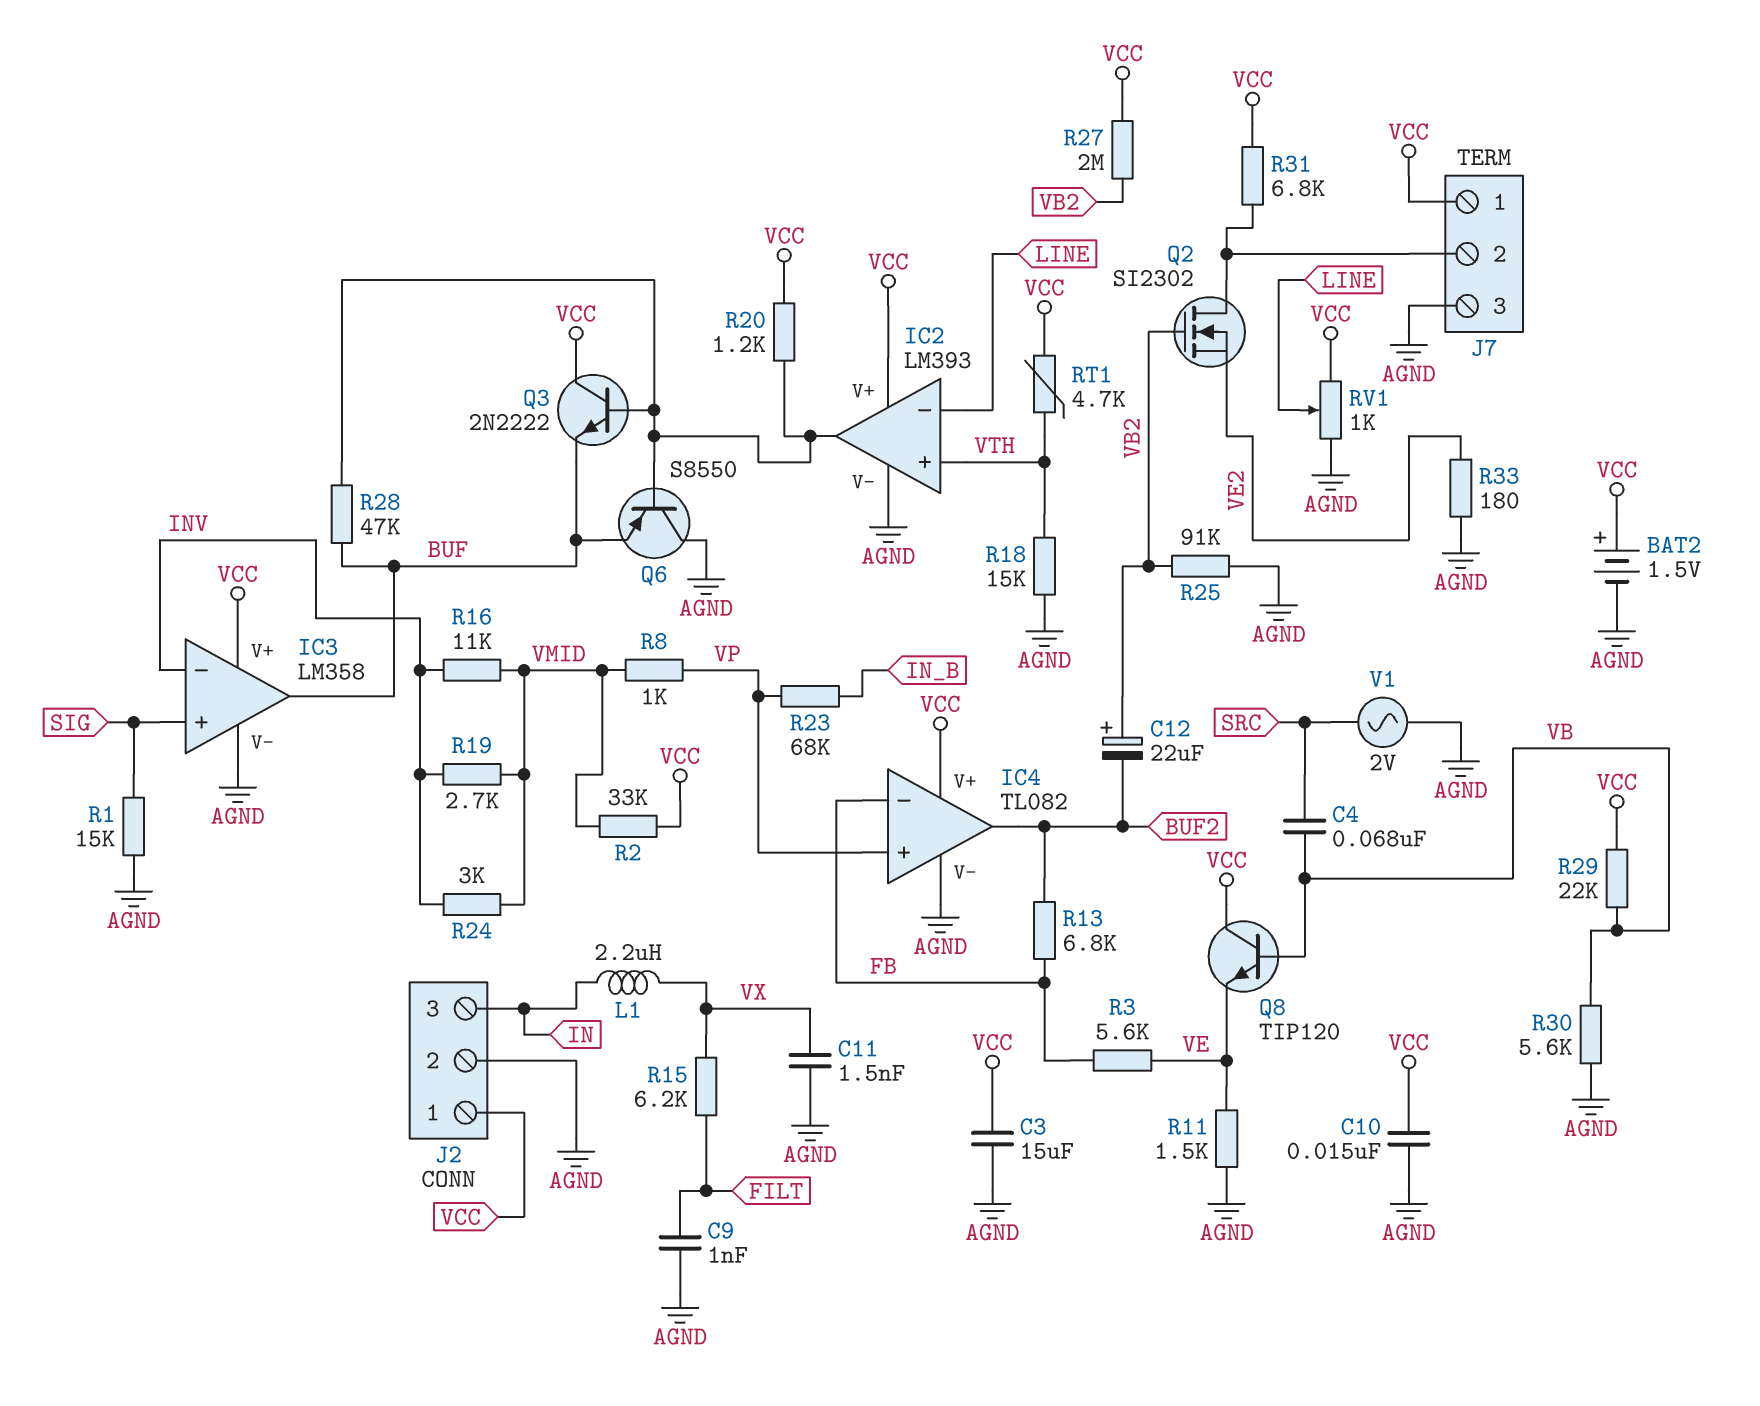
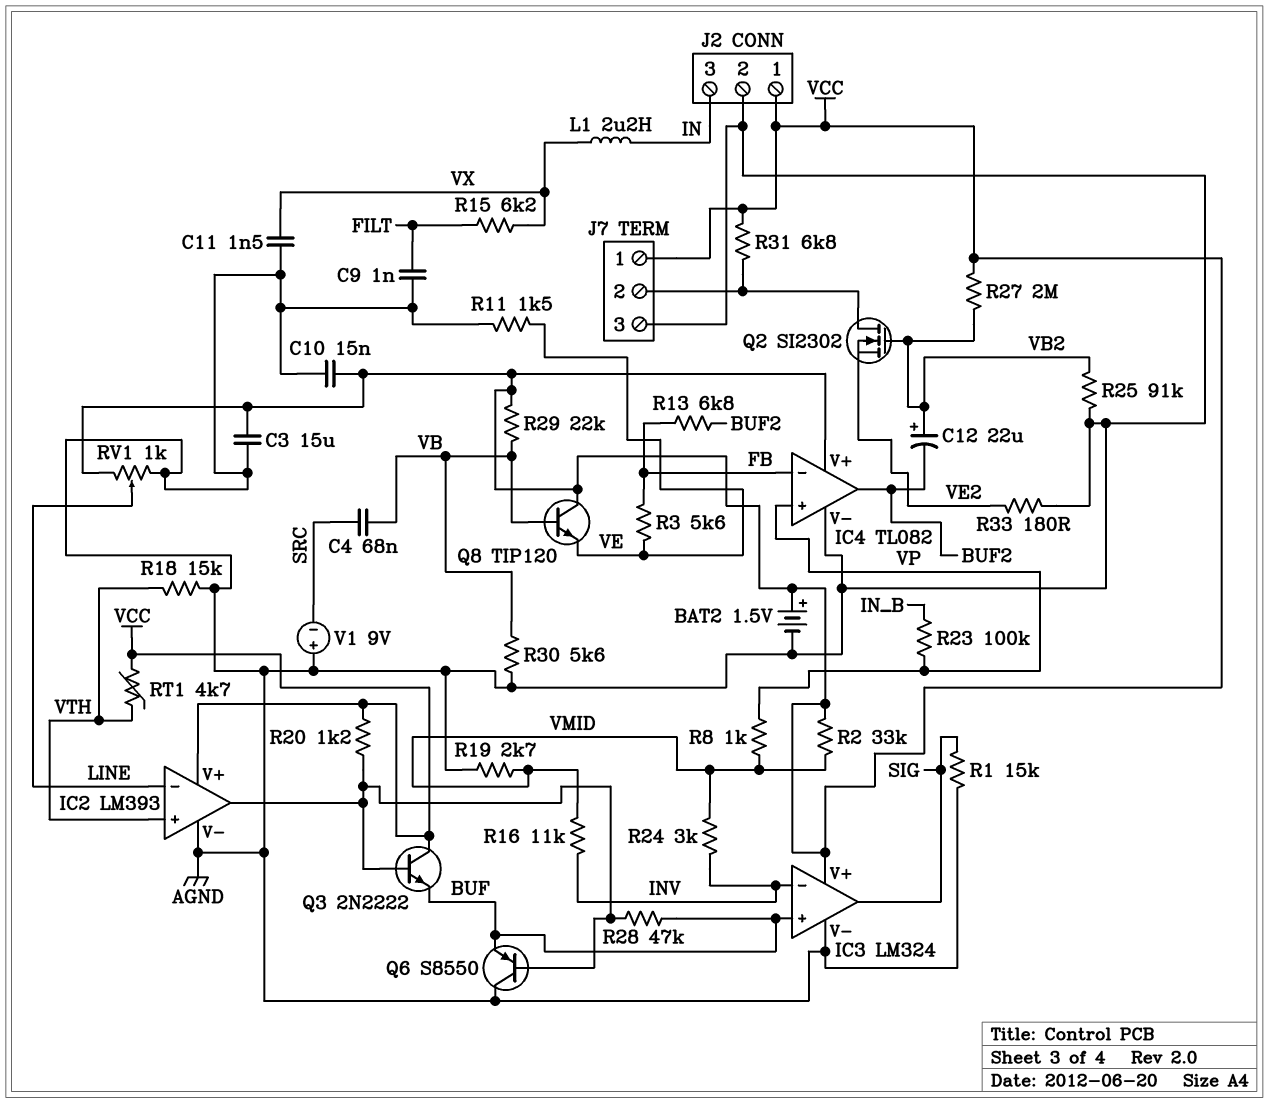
IC3: LM358 -> LM324
IC3 pin in+: SIG -> BUF
IC3 pin out: BUF -> SIG
R19: 2.7k (INV, VMID) -> 2.7k (AGND, VMID)
R23: 68k (IN_B, VP) -> 100k (IN_B, VP)
V1: AC 2V (AGND, SRC) -> 9V (plus AGND, minus SRC)

